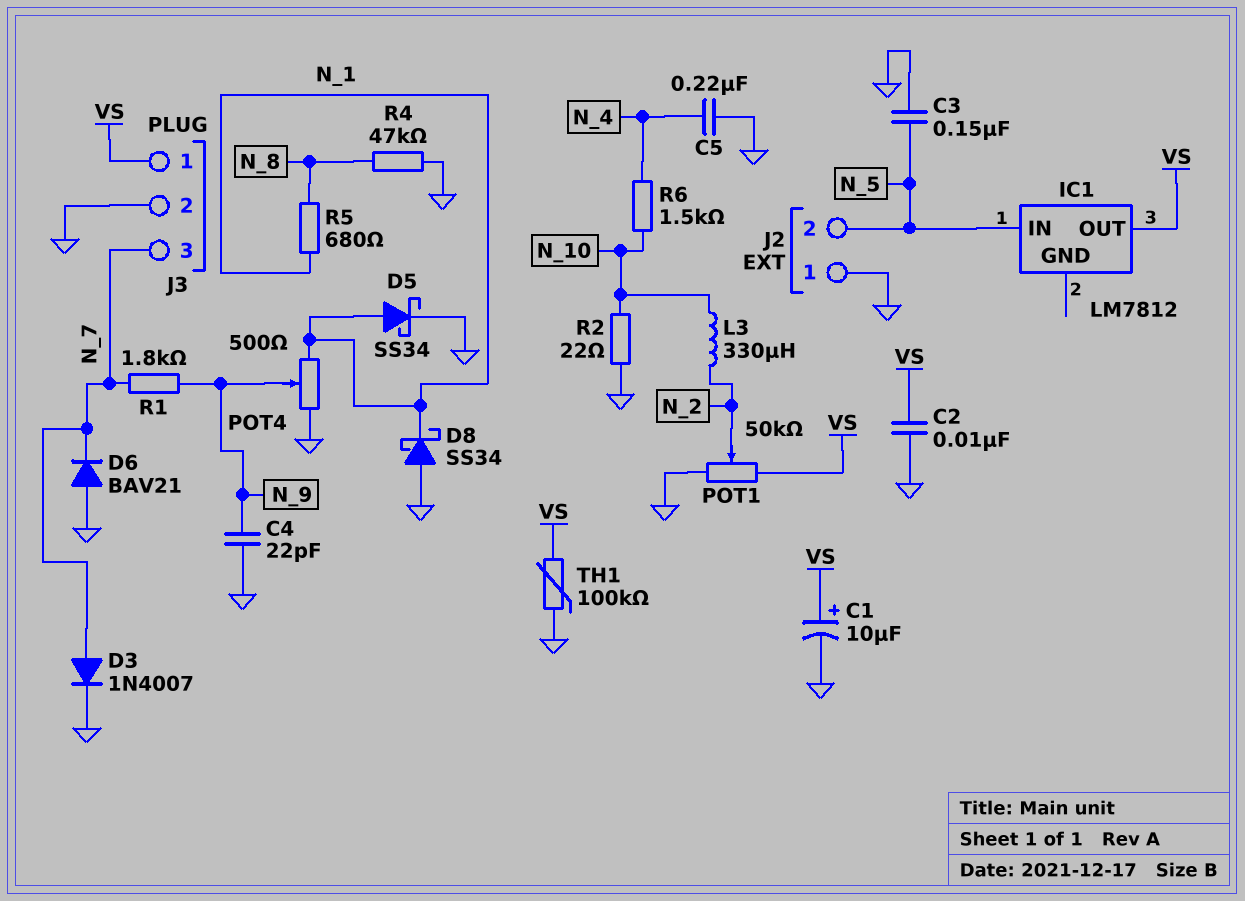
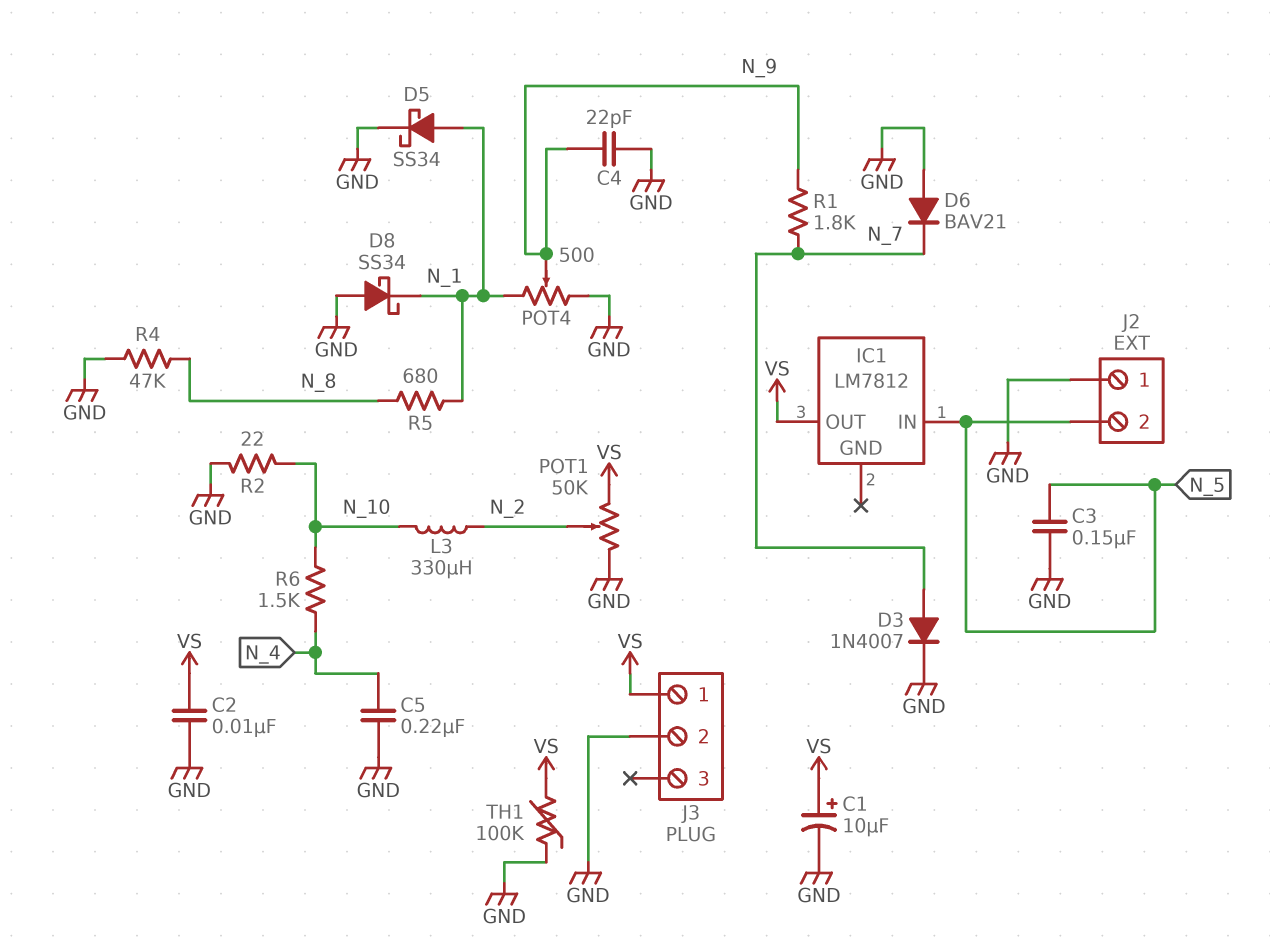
J3 pin 3: N_7 -> none

